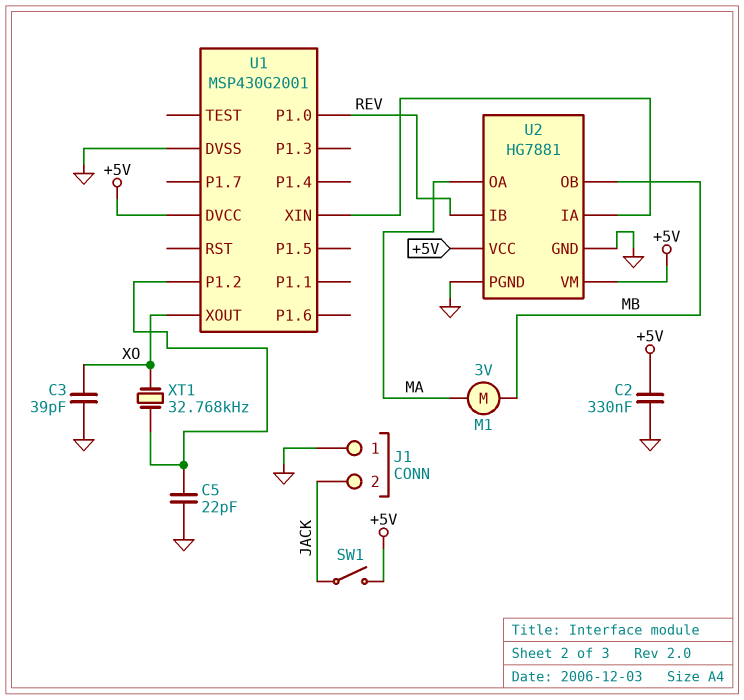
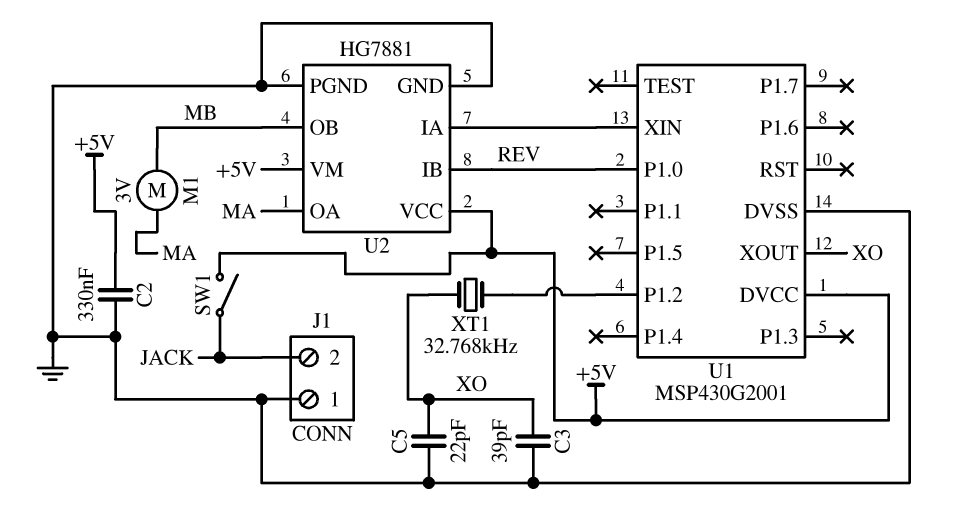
C5: 22pF (GND, U1/P1.2) -> 22pF (GND, XO)

